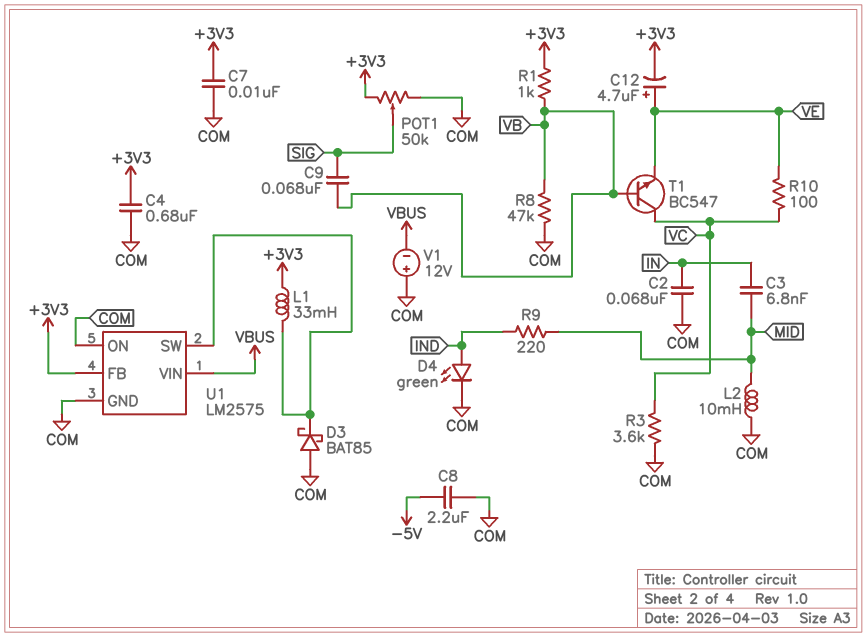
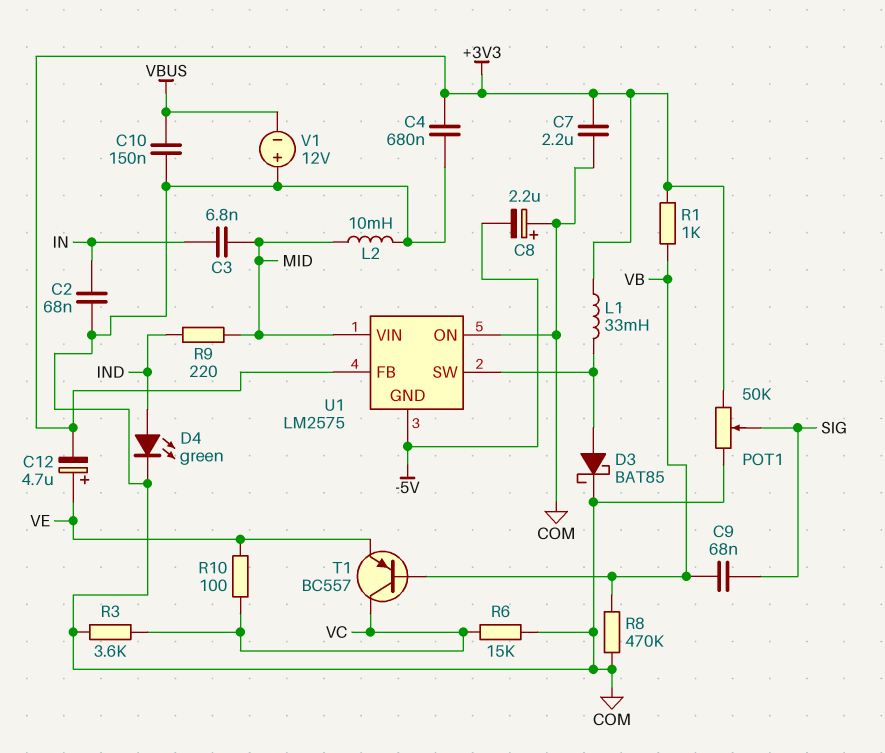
C7: 10nF (+3V3, COM) -> 2.2uF (+3V3, COM)
C8: 2.2uF (-5V, COM) -> 2.2uF (plus COM, minus -5V)
C10: none -> 150nF (COM, VBUS)
D3: schottky BAT85 (A COM, K U1/SW) -> schottky BAT85 (A U1/SW, K COM)
R6: none -> 15k (COM, VC)
R8: 47k (COM, VB) -> 470k (COM, VB)
T1: NPN BC547 (B VB, C VC, E VE) -> PNP BC557 (B VB, C VC, E VE)
U1 pin GND: COM -> -5V
U1 pin VIN: VBUS -> MID

